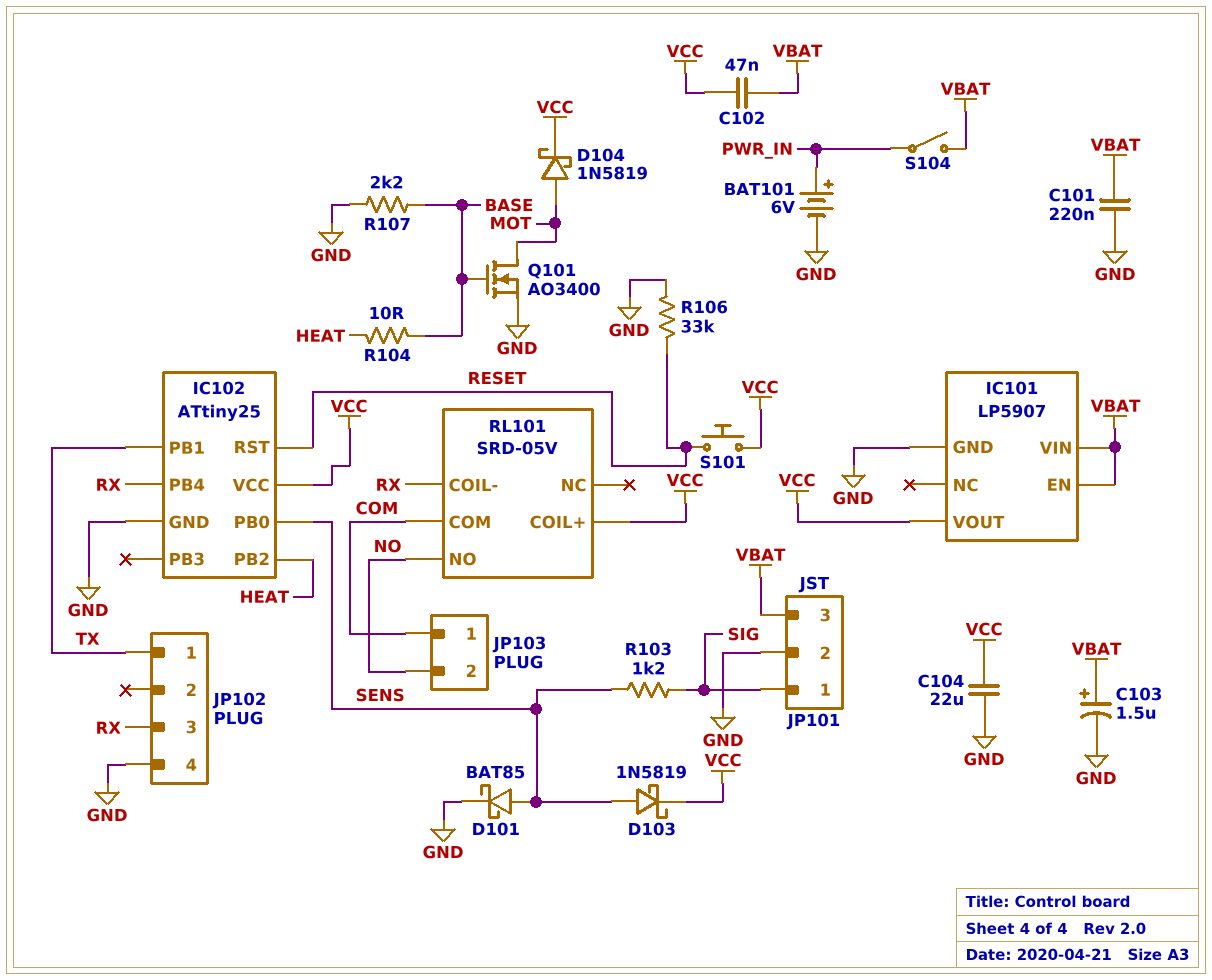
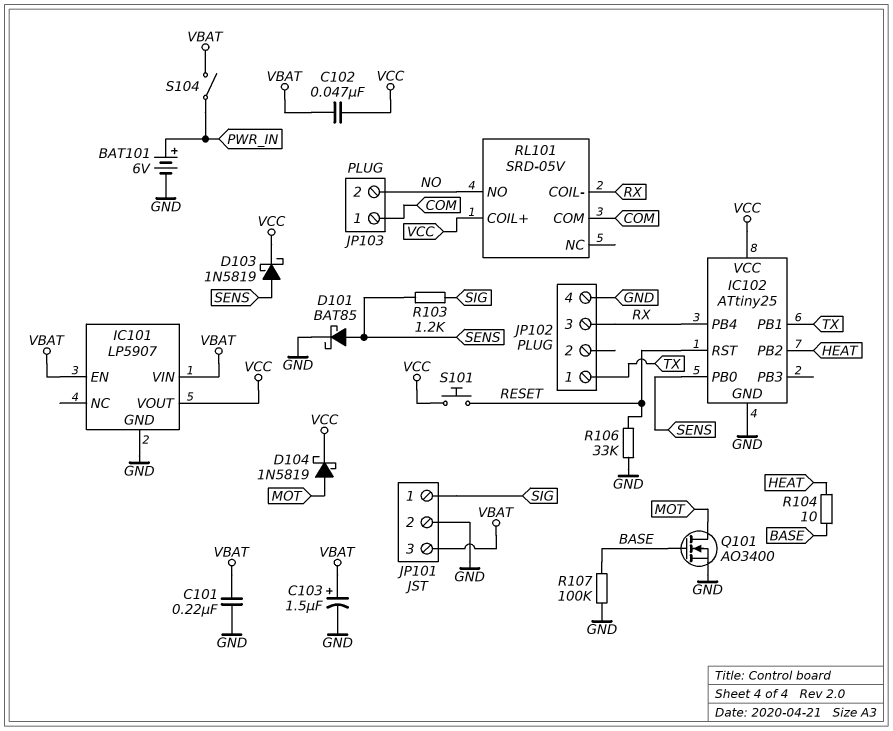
C104: 22uF (GND, VCC) -> none
R107: 2.2k (BASE, GND) -> 100k (BASE, GND)

